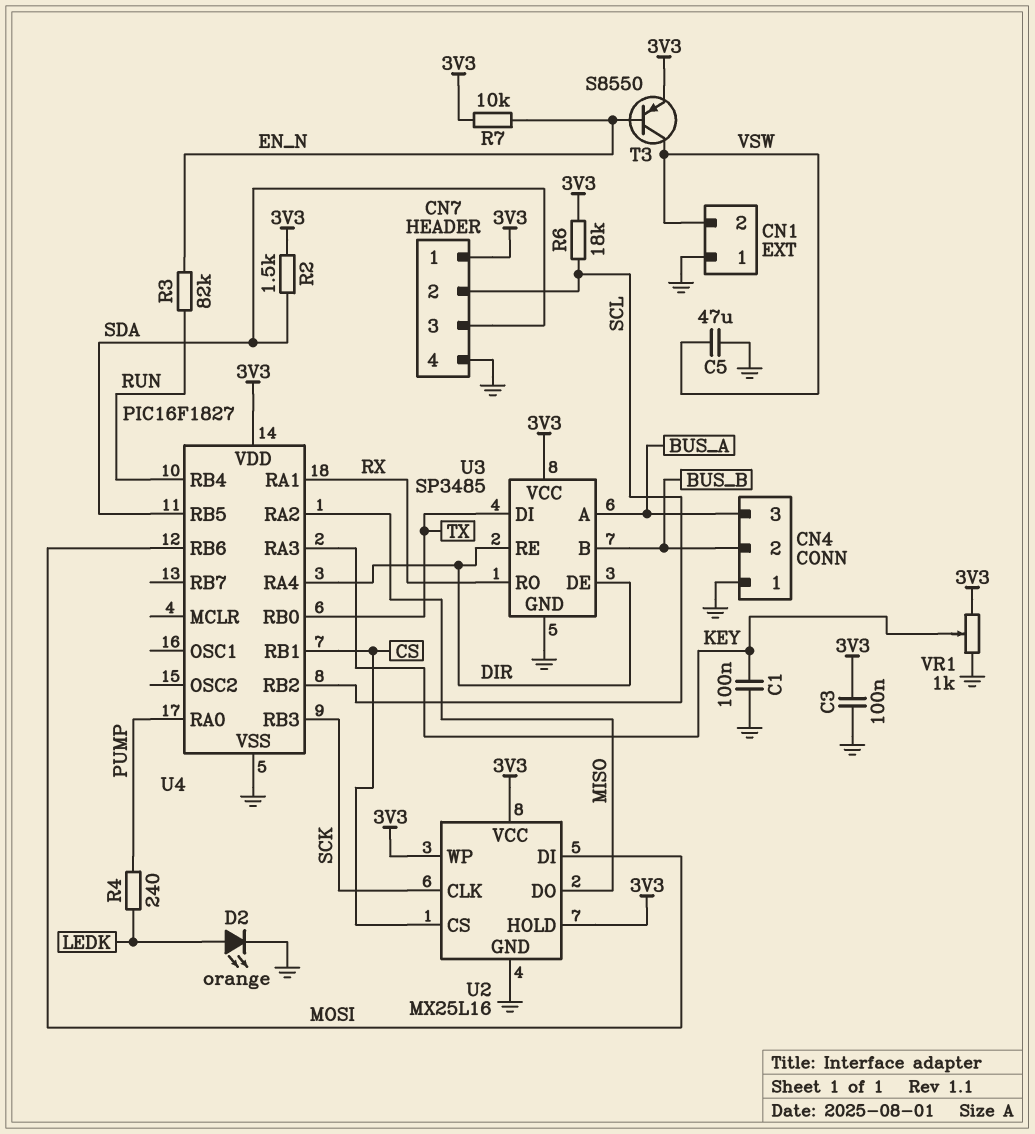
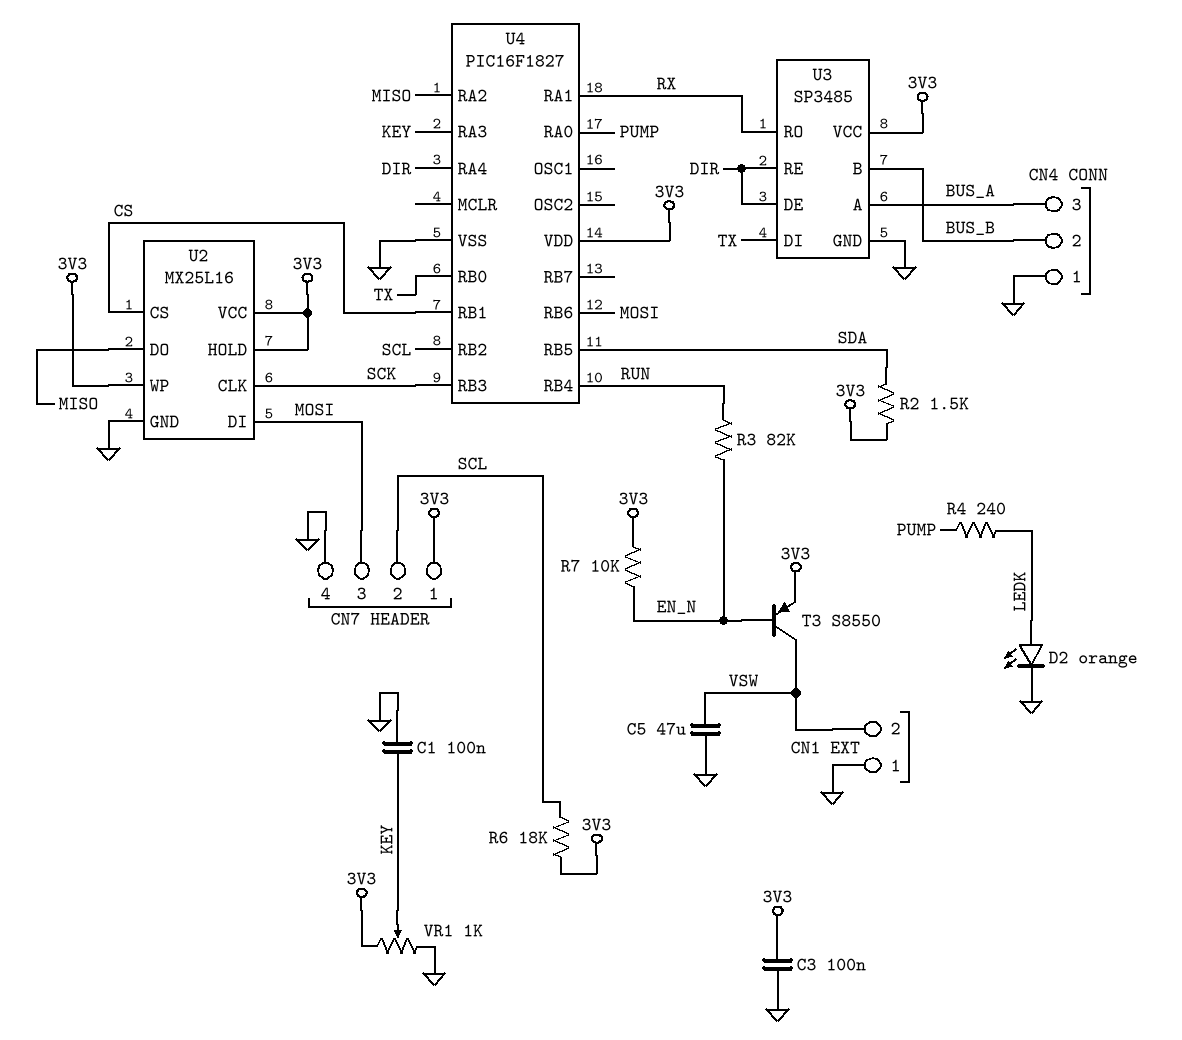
CN7 pin 3: SDA -> MOSI

